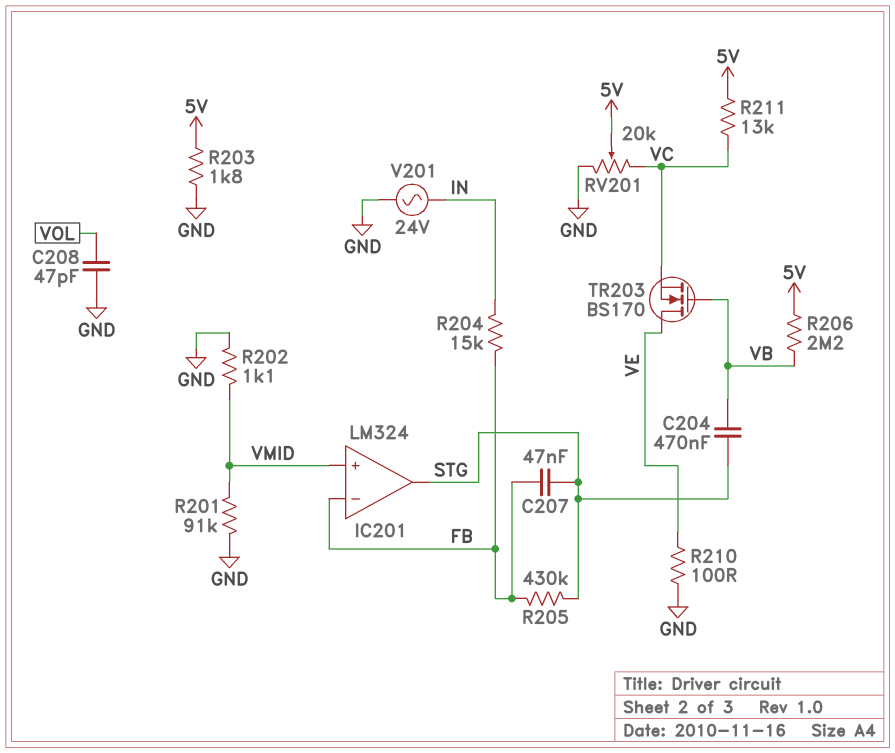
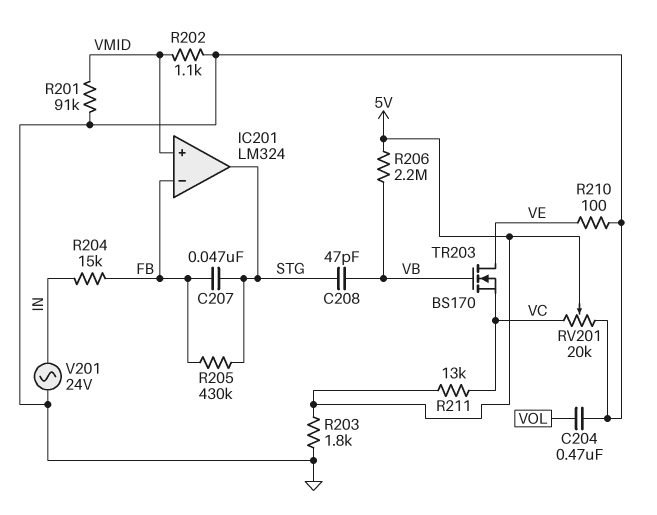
C204: 470nF (STG, VB) -> 470nF (GND, VOL)
C208: 47pF (GND, VOL) -> 47pF (STG, VB)

